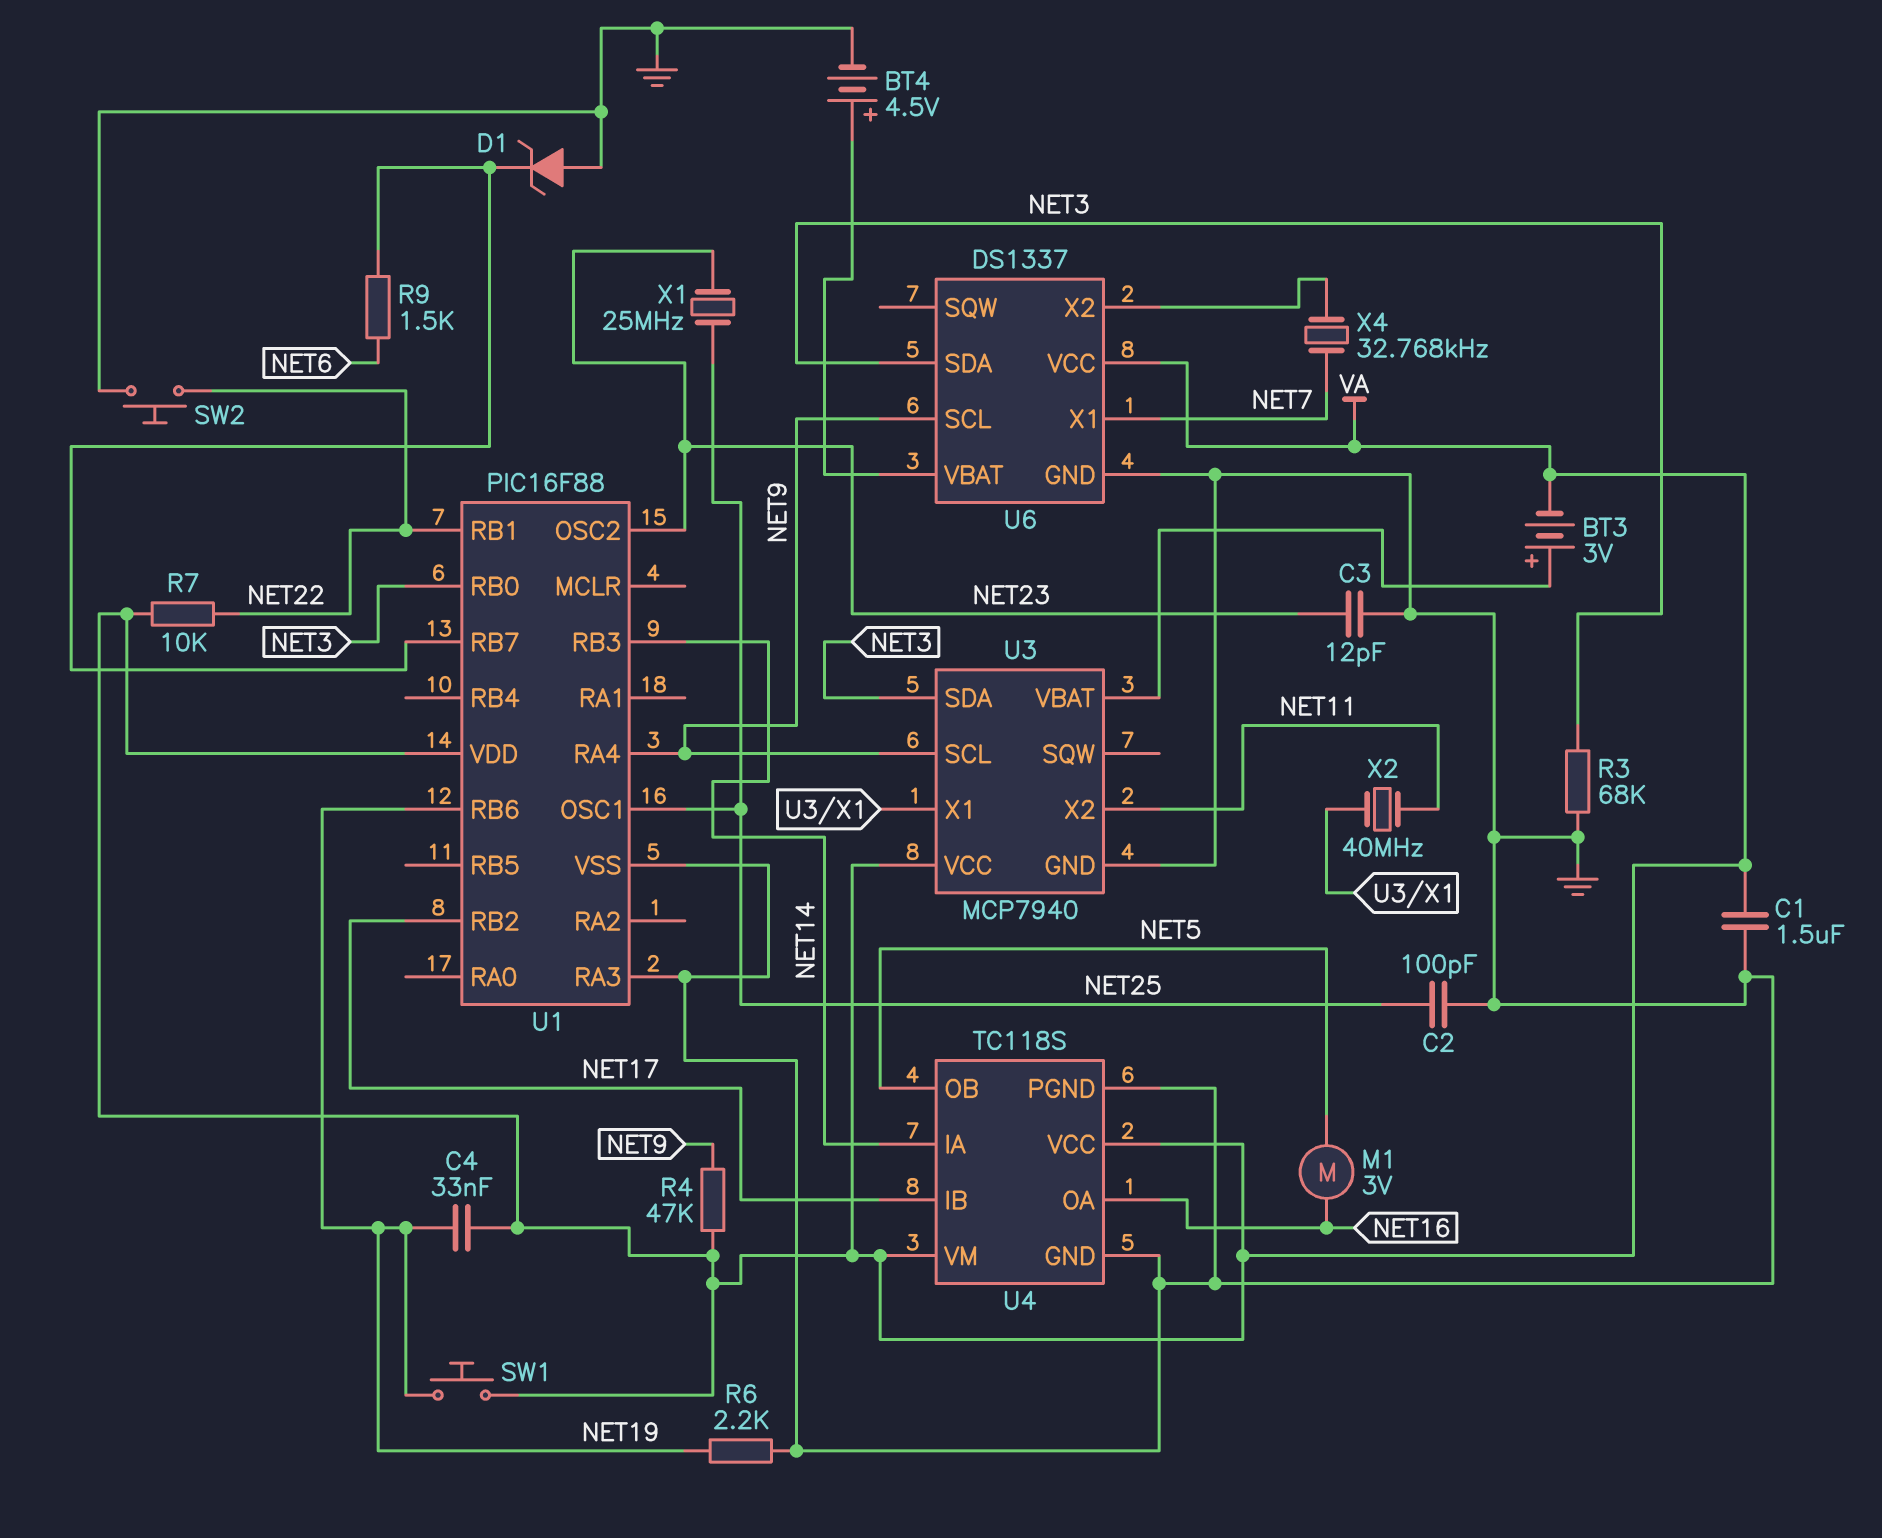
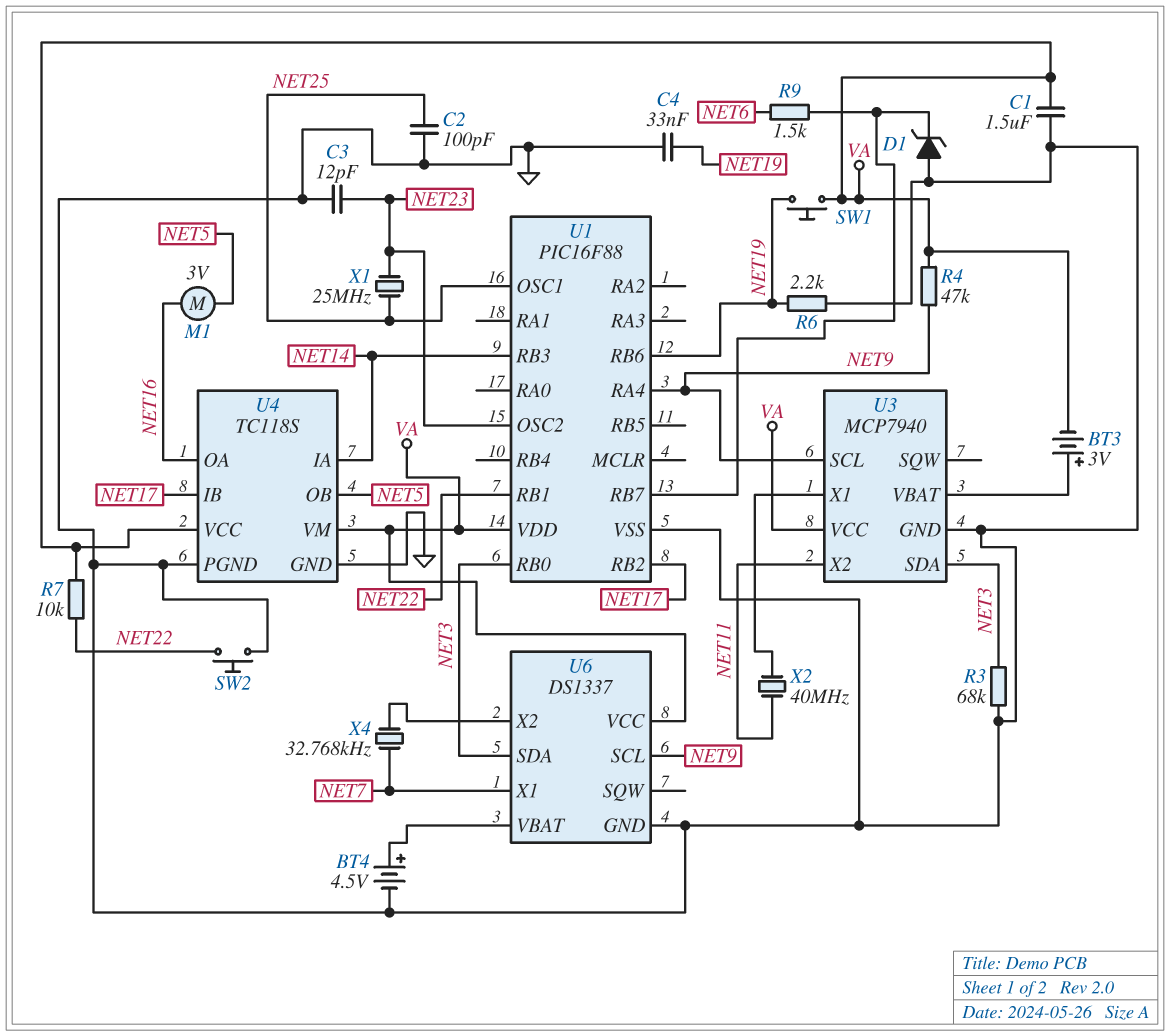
C4: 33nF (NET19, VA) -> 33nF (GND, NET19)
U1 pin RA3: GND -> none

